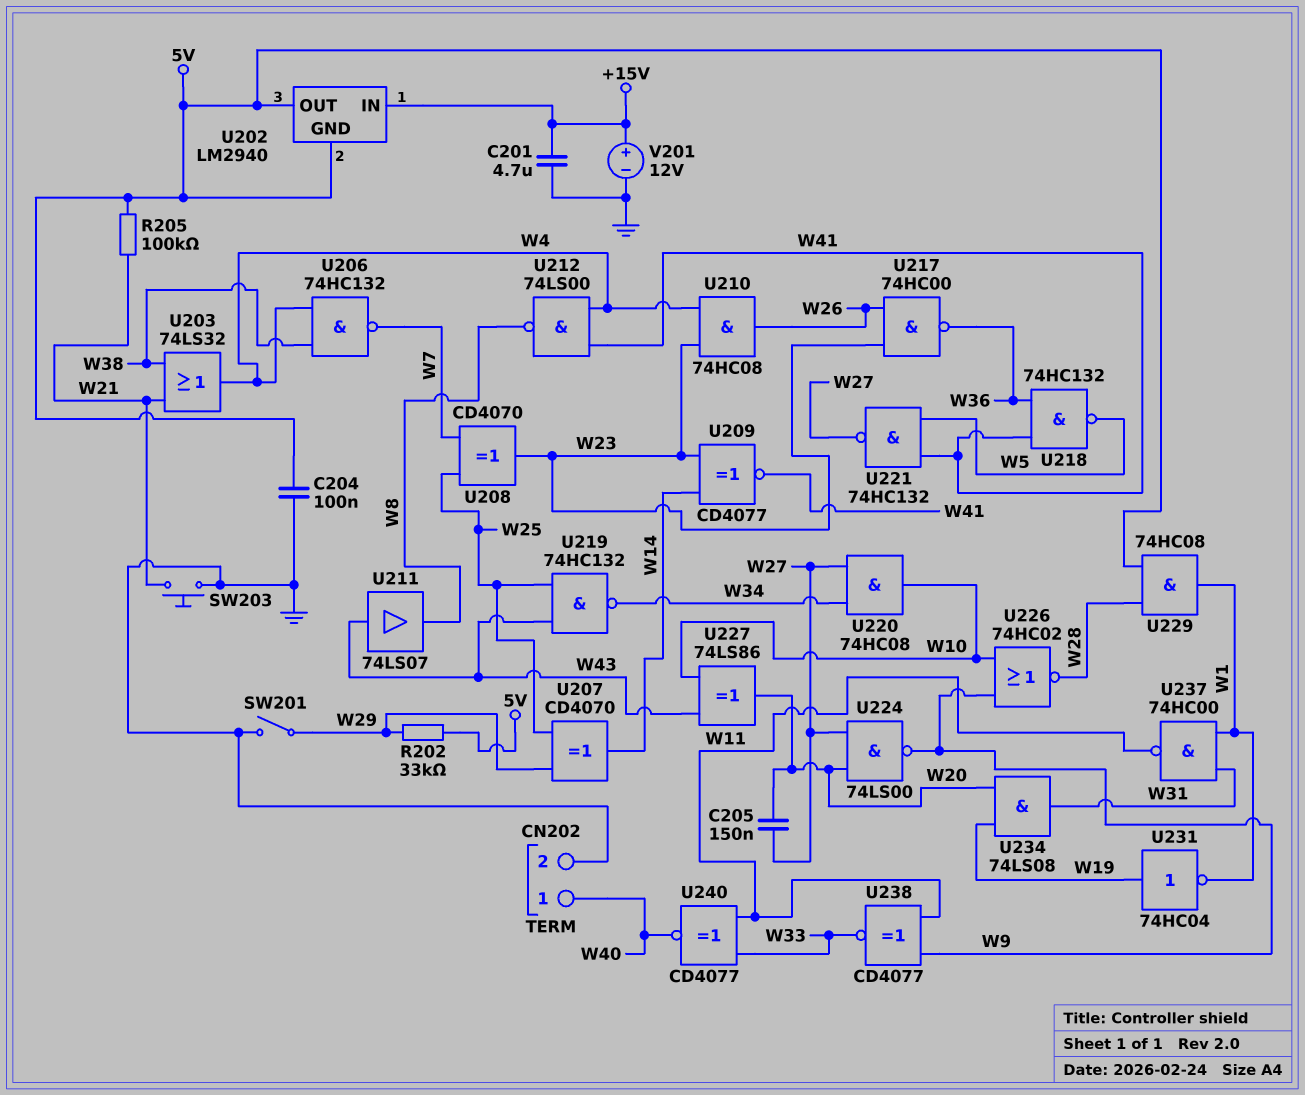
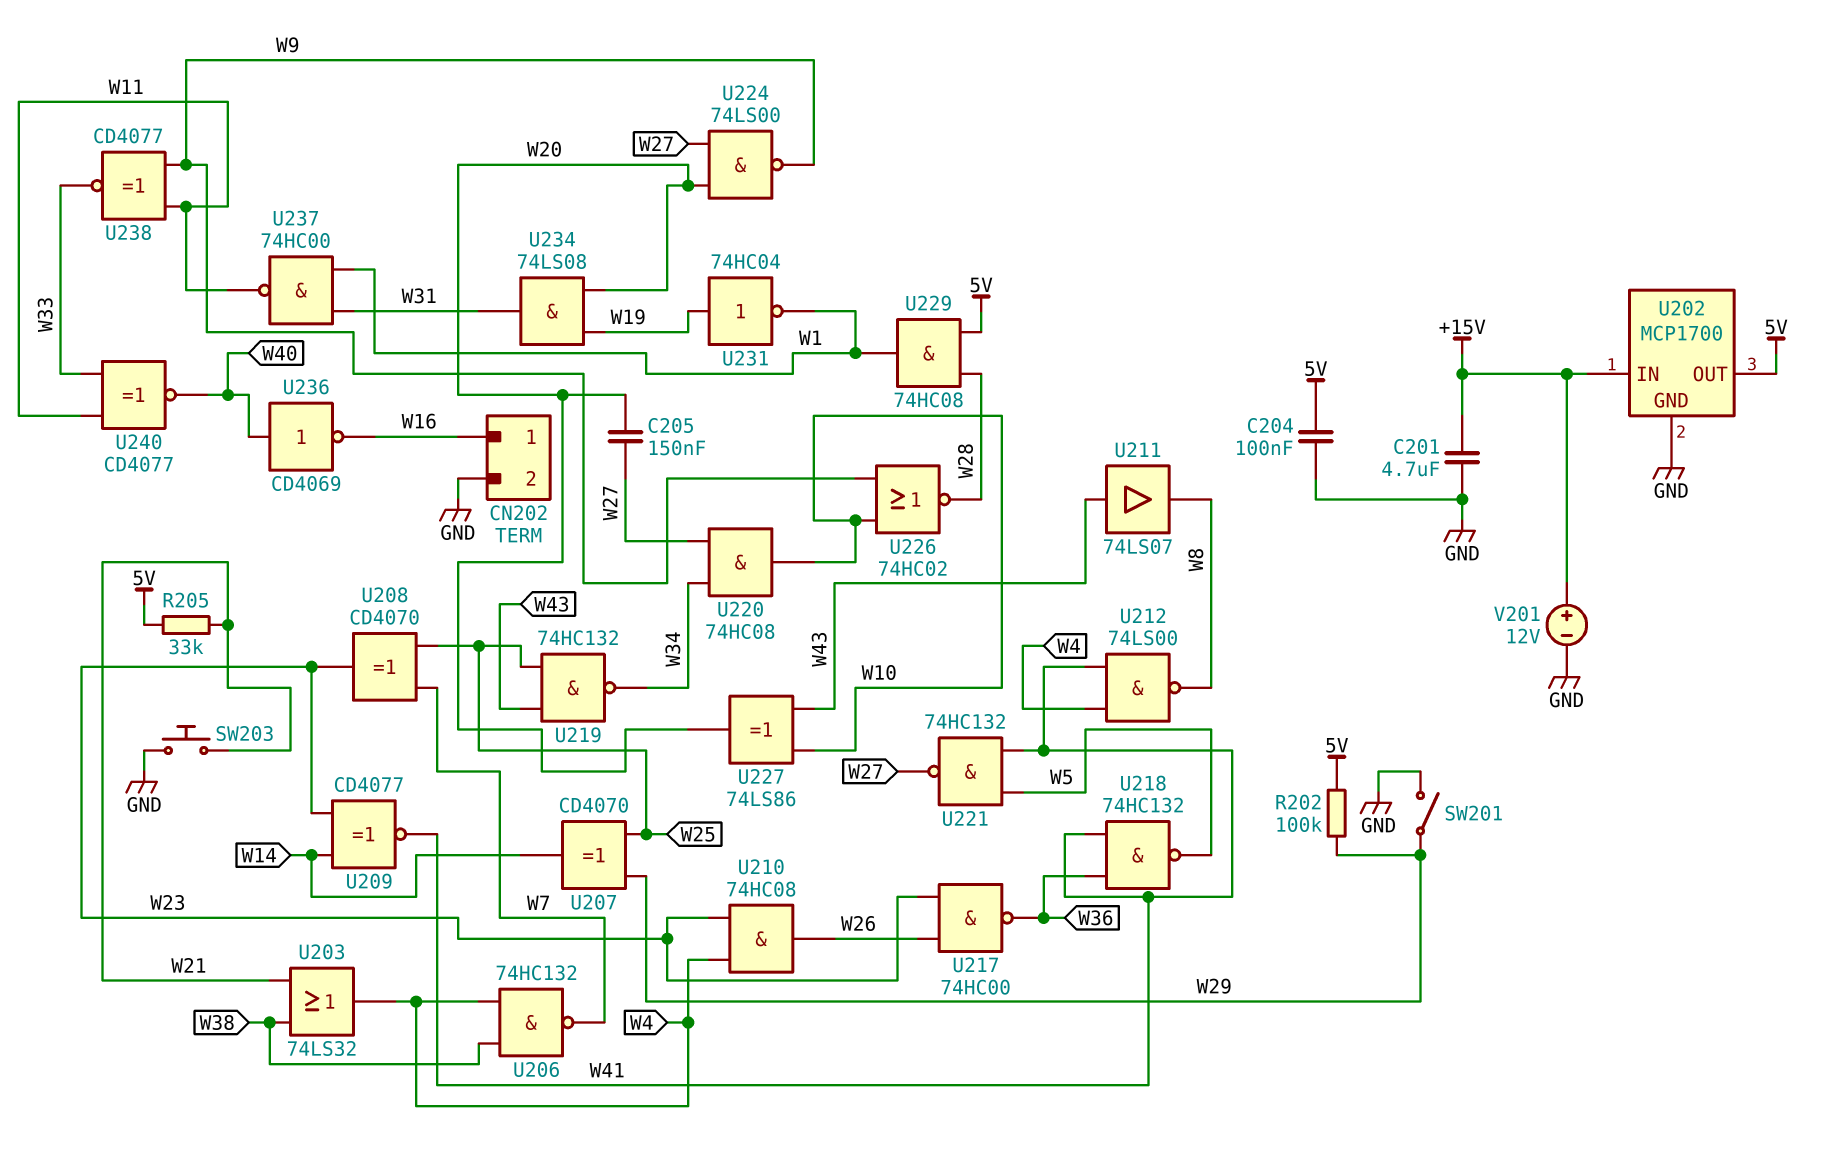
CN202 pin 1: W40 -> W16
R202: 33k (5V, W29) -> 100k (5V, W29)
R205: 100k (5V, W21) -> 33k (5V, W21)
U202: LM2940 -> MCP1700
U202 pin GND: 5V -> GND
U236: none -> NOT CD4069 (in W40, out W16)

